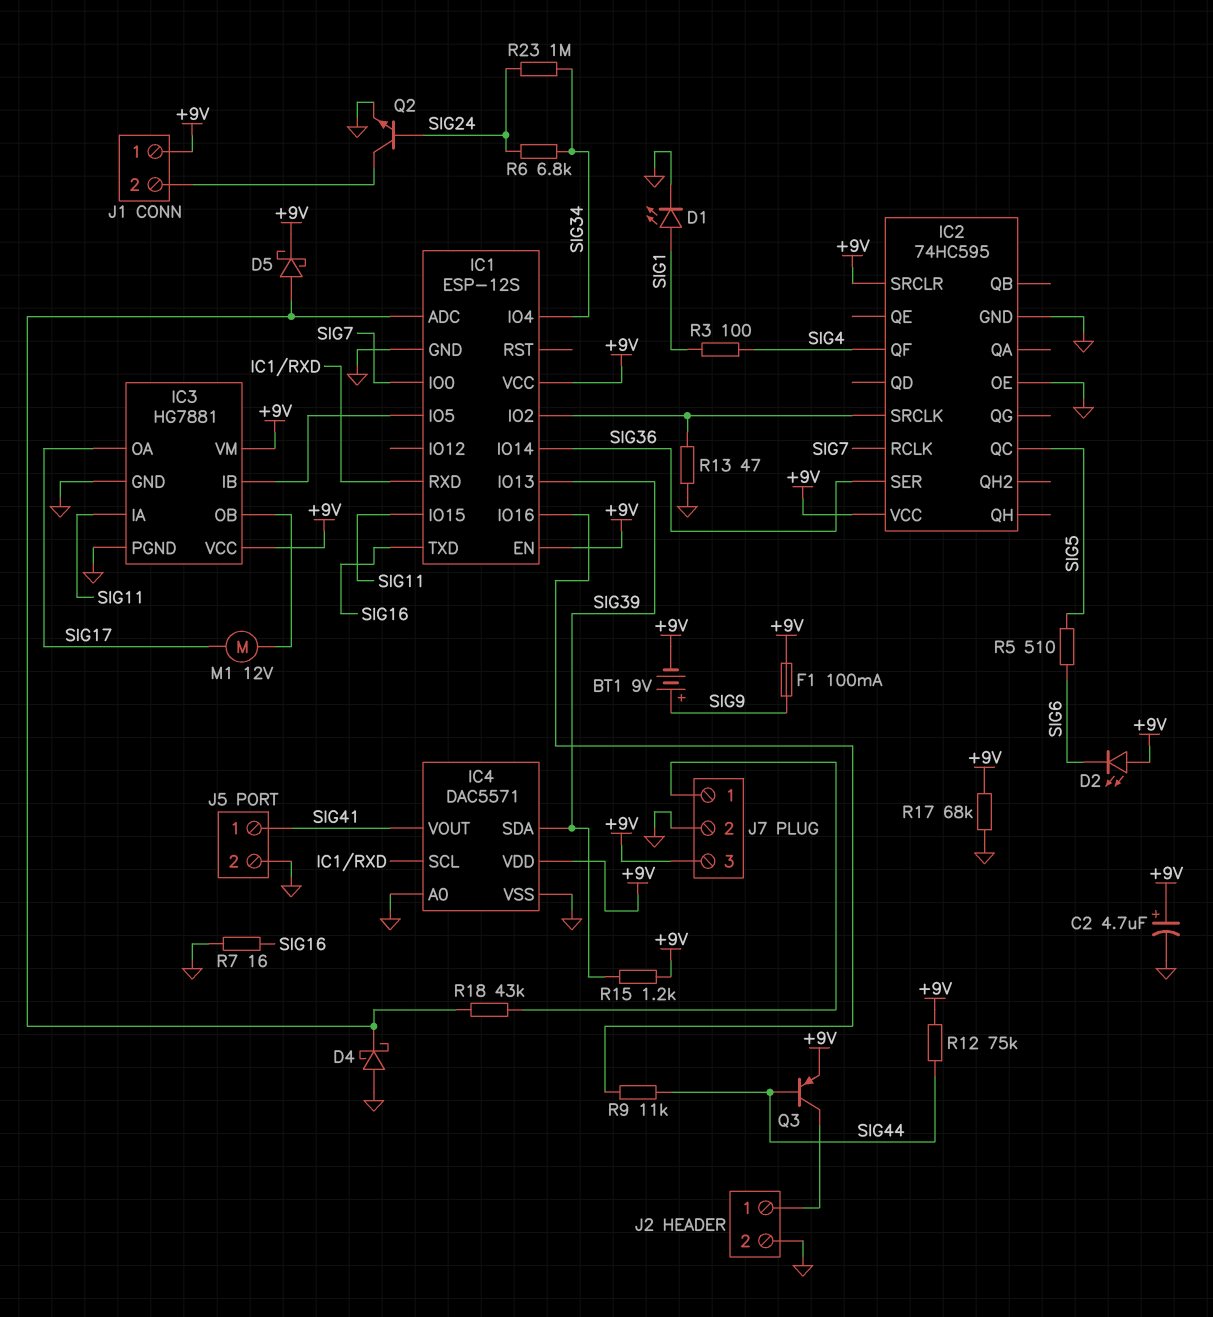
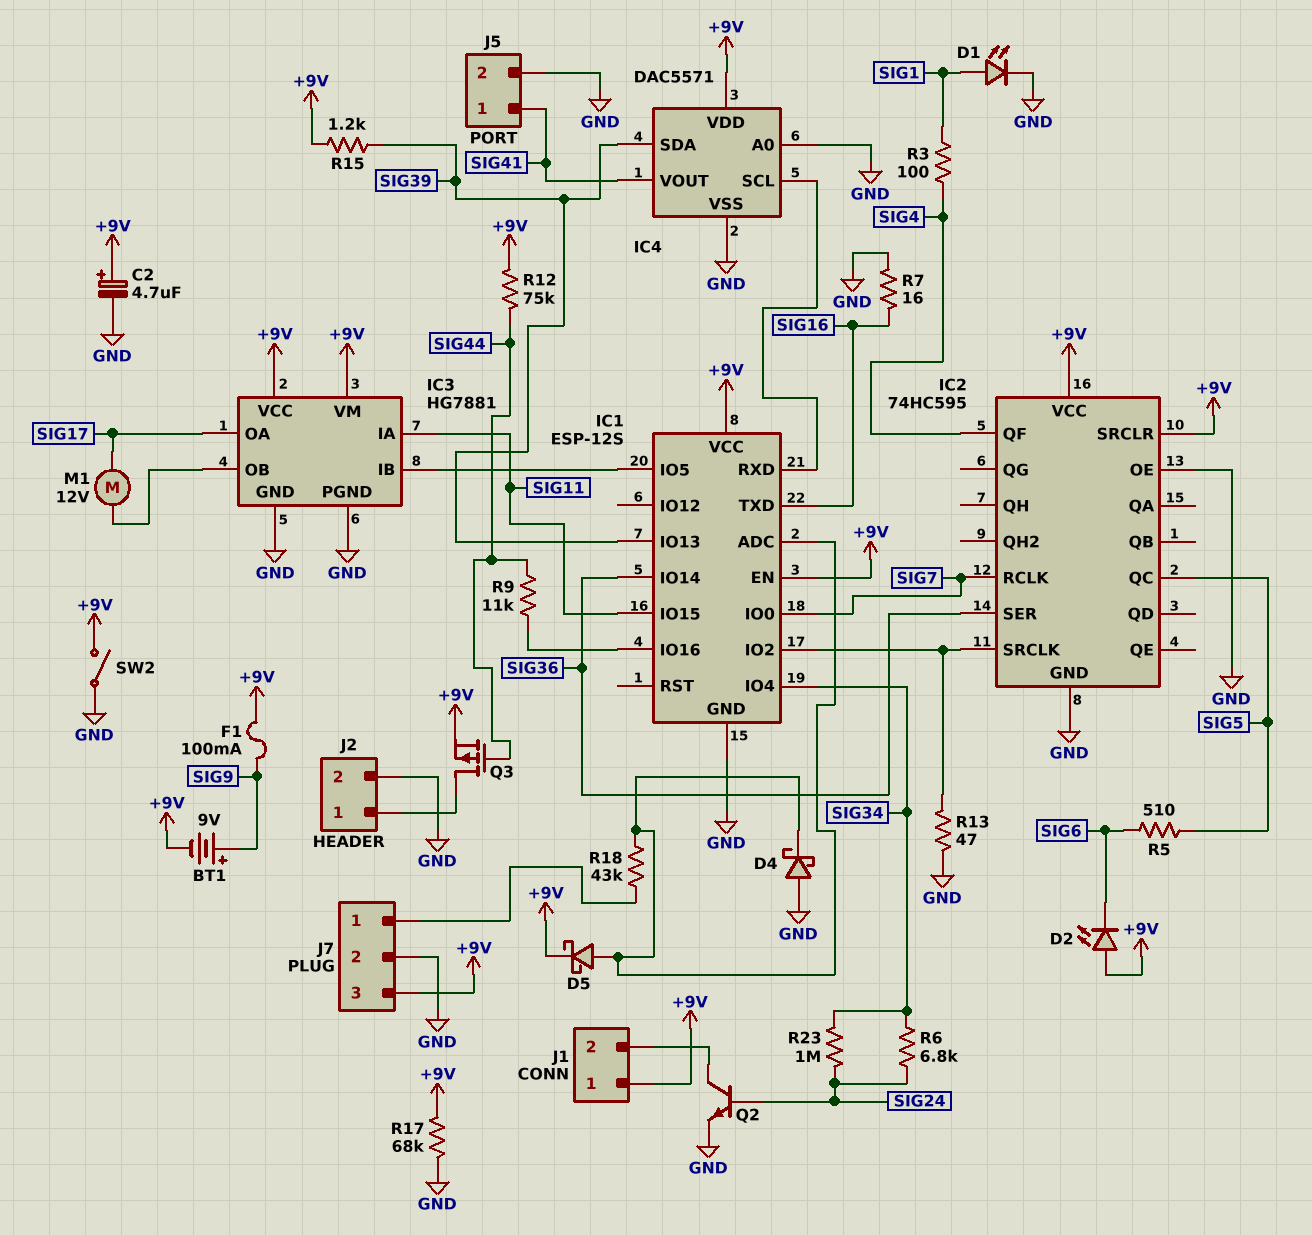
Q3: PNP (B SIG44, C J2/1, E +9V) -> PMOS (G SIG44, D J2/1, S +9V)
SW2: none -> switch (+9V, GND)

